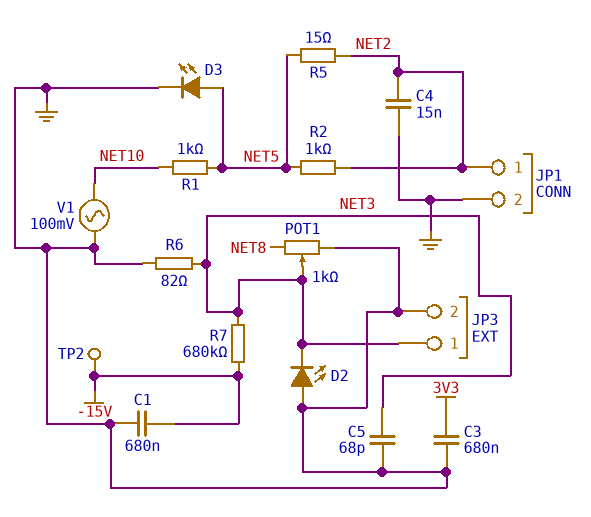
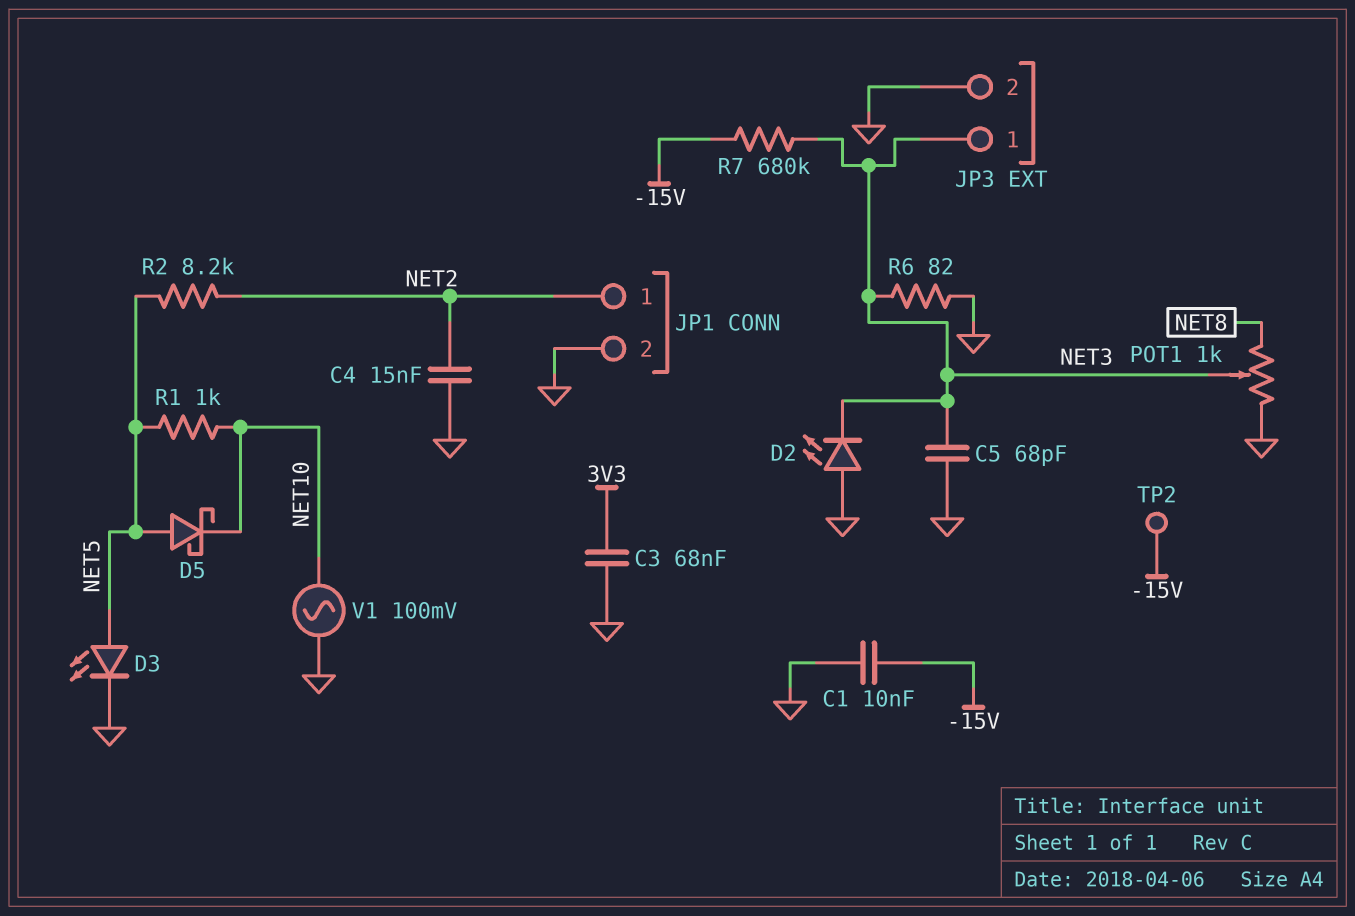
C1: 680nF (-15V, GND) -> 10nF (-15V, GND)
C3: 680nF (3V3, GND) -> 68nF (3V3, GND)
D5: none -> schottky (A NET5, K NET10)
R2: 1k (NET2, NET5) -> 8.2k (NET2, NET5)
R5: 15 (NET2, NET5) -> none

